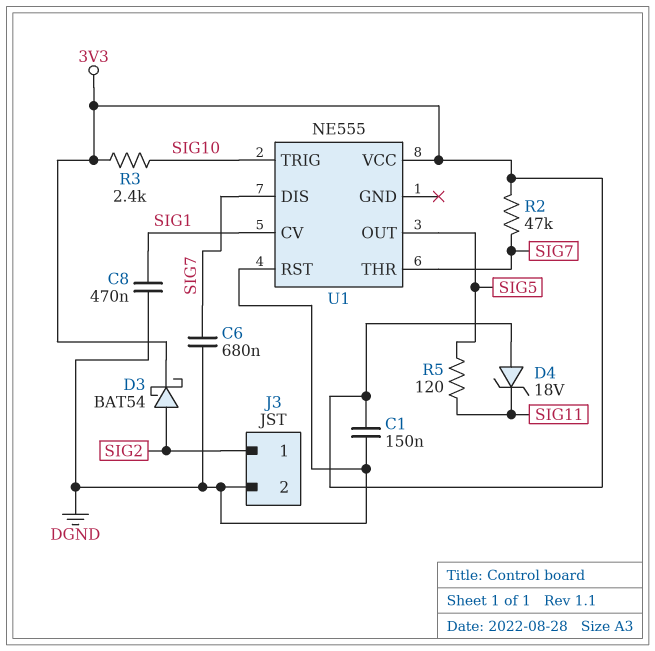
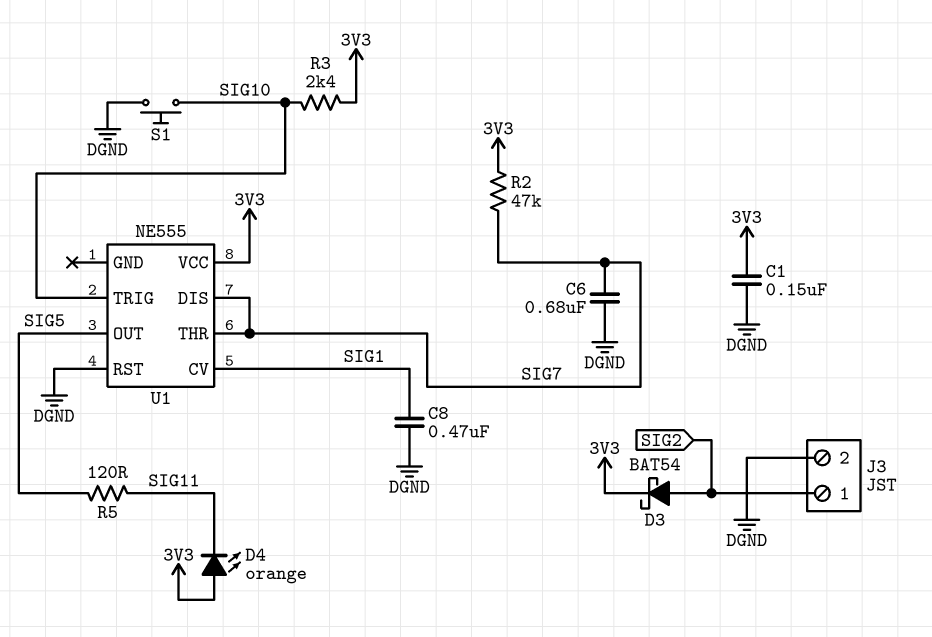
D4: zener 18V (A 3V3, K SIG11) -> LED orange (A 3V3, K SIG11)
S1: none -> button (DGND, SIG10)

